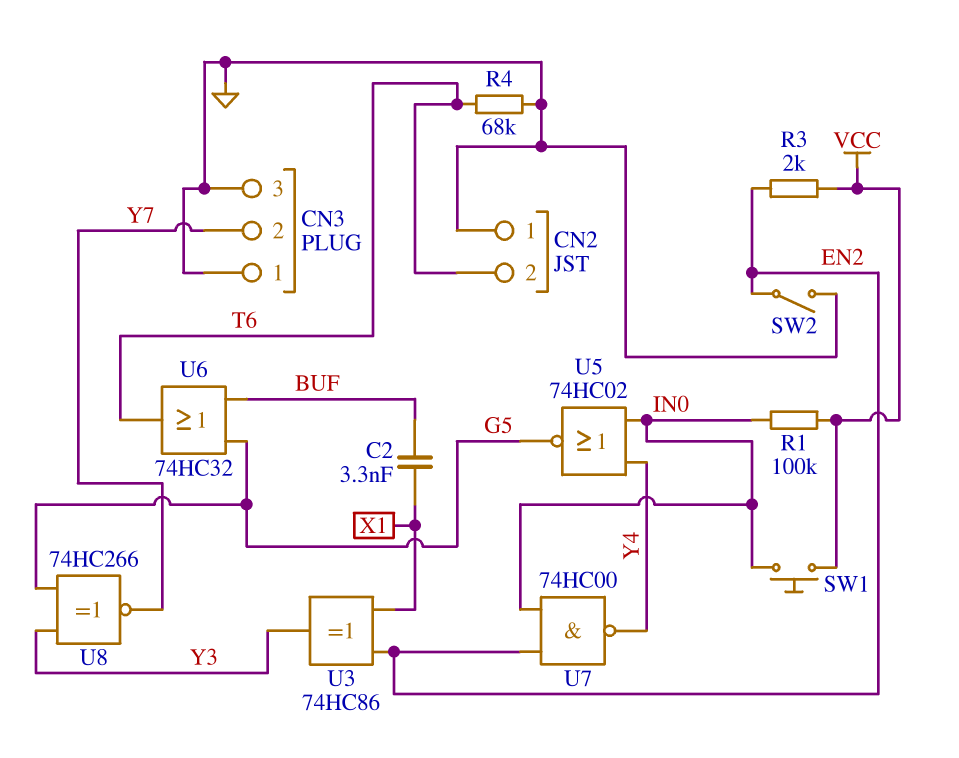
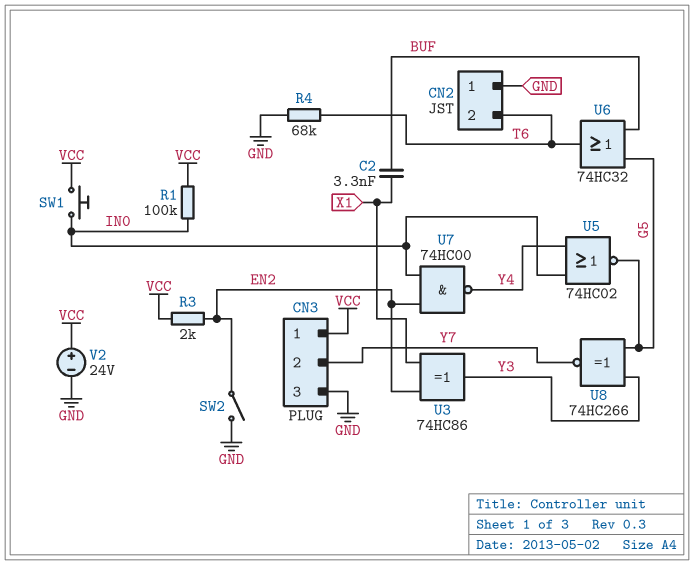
CN3 pin 1: GND -> VCC
V2: none -> 24V (plus VCC, minus GND)

